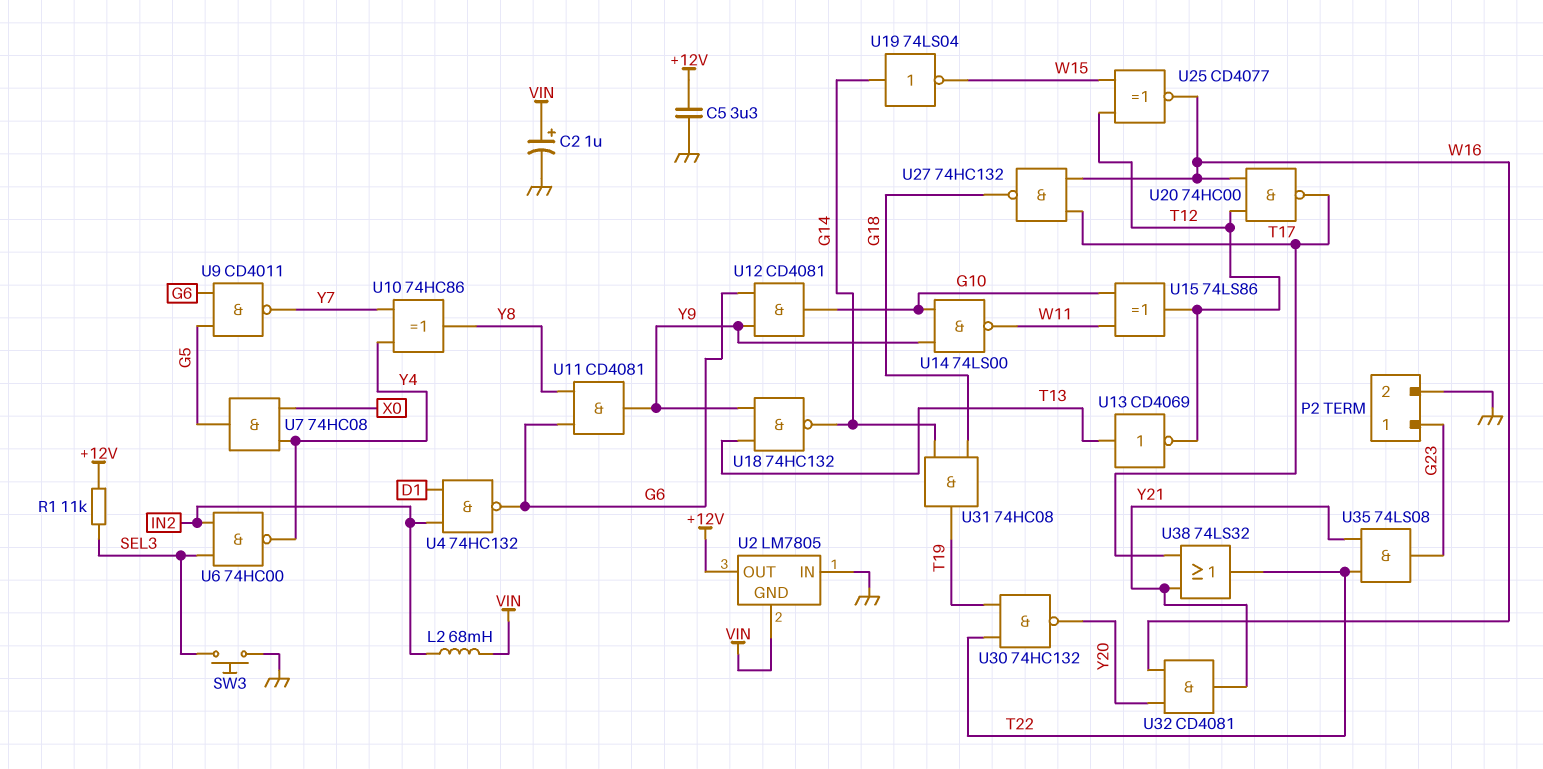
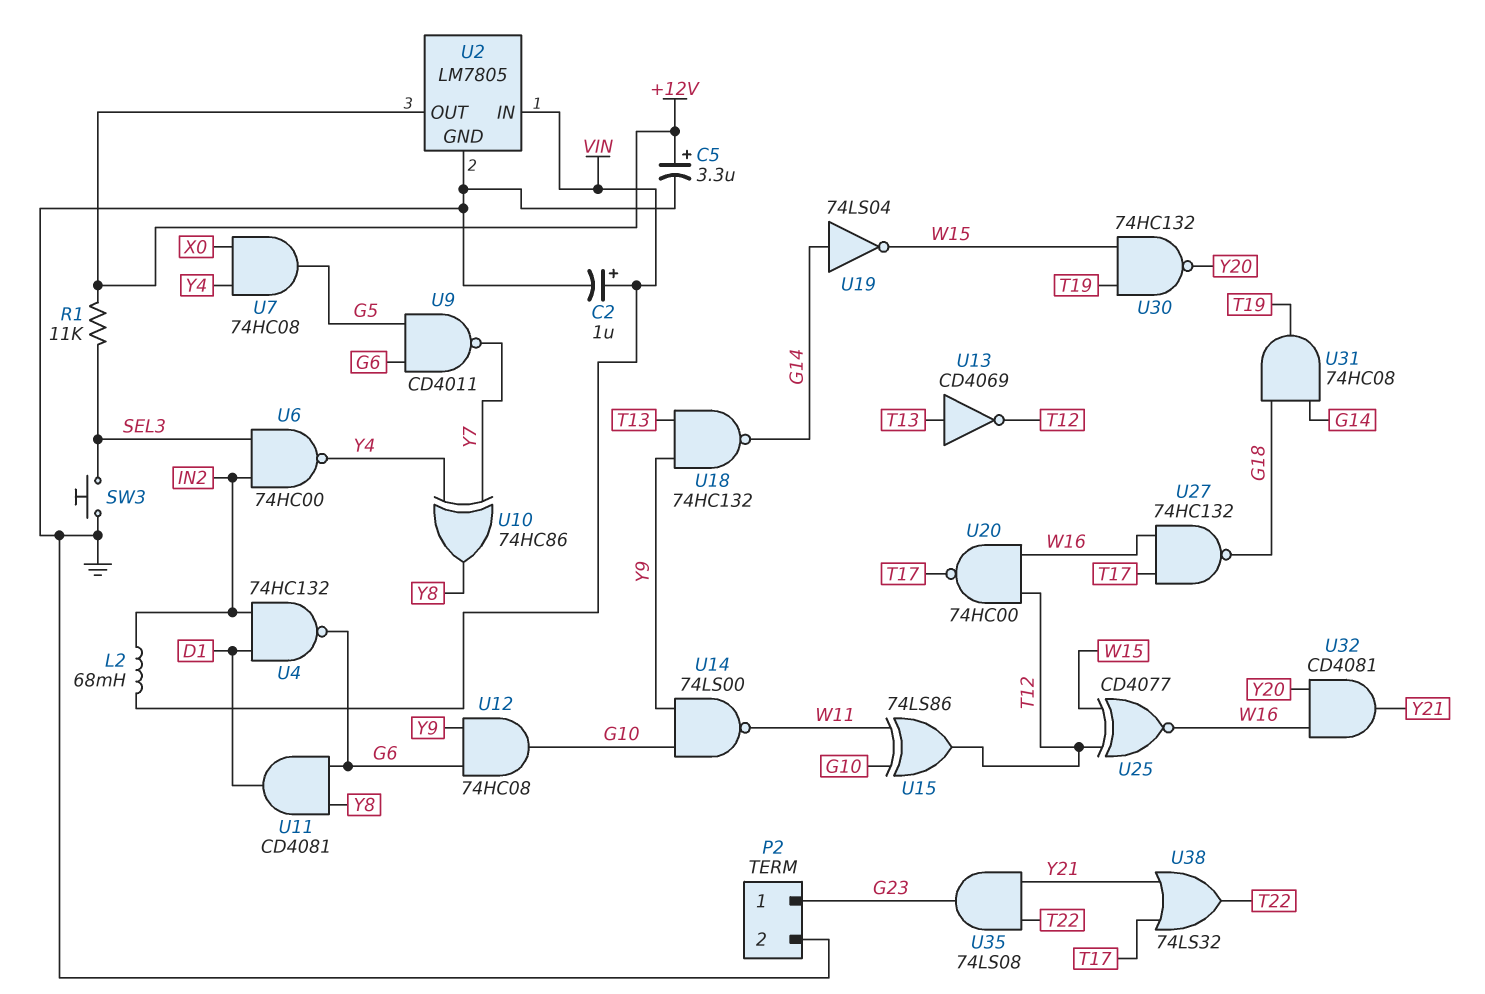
C5: 3.3uF (+12V, GND) -> 3.3uF (plus +12V, minus GND)
U2 pin GND: VIN -> GND
U2 pin IN: GND -> VIN
U11: AND CD4081 (in G6, in Y8, out Y9) -> AND CD4081 (in G6, in Y8, out D1)
U12: AND CD4081 (in G6, in Y9, out G10) -> AND 74HC08 (in G6, in Y9, out G10)
U30: NAND 74HC132 (in T19, in T22, out Y20) -> NAND 74HC132 (in T19, in W15, out Y20)

